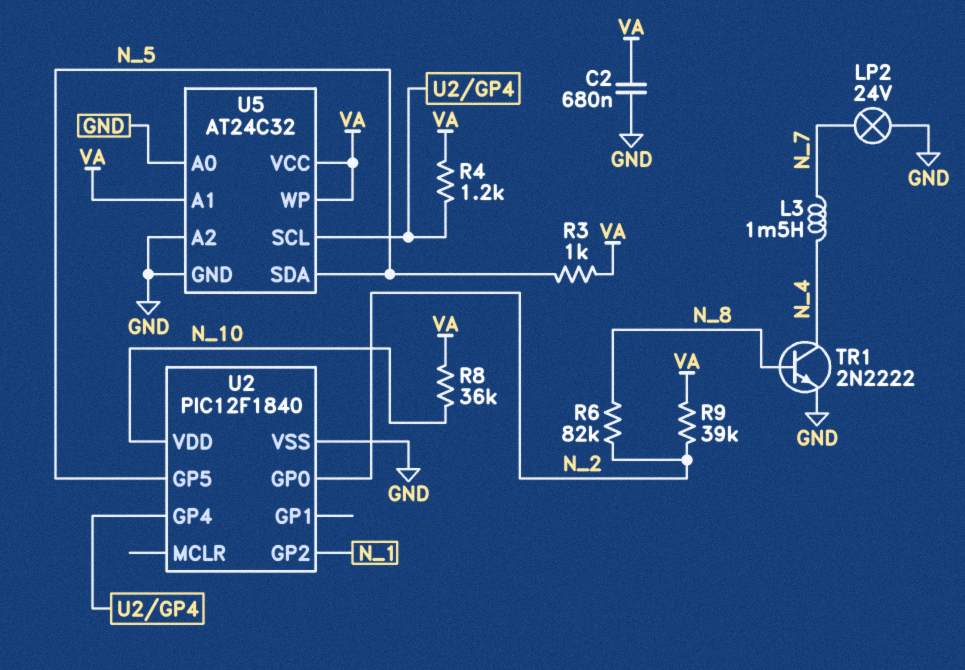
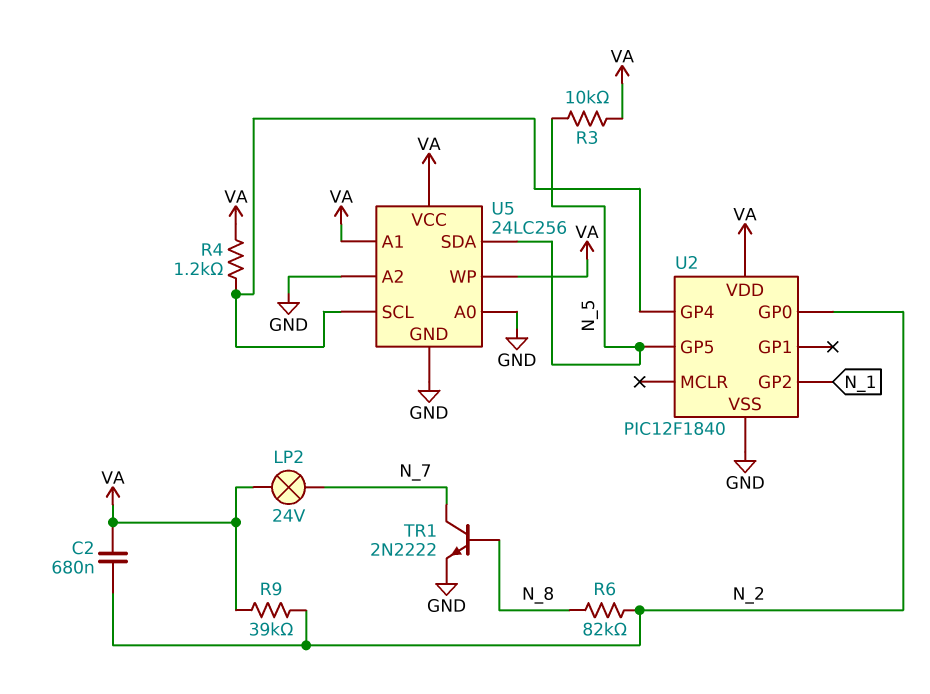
C2: 680nF (GND, VA) -> 680nF (N_2, VA)
L3: 1.5mH (N_4, N_7) -> none
LP2: lamp 24V (GND, N_7) -> lamp 24V (N_7, VA)
R3: 1k (N_5, VA) -> 10k (N_5, VA)
R8: 36k (N_10, VA) -> none
TR1: NPN 2N2222 (B N_8, C N_4, E GND) -> NPN 2N2222 (B N_8, C N_7, E GND)
U2 pin VDD: N_10 -> VA
U5: AT24C32 -> 24LC256

